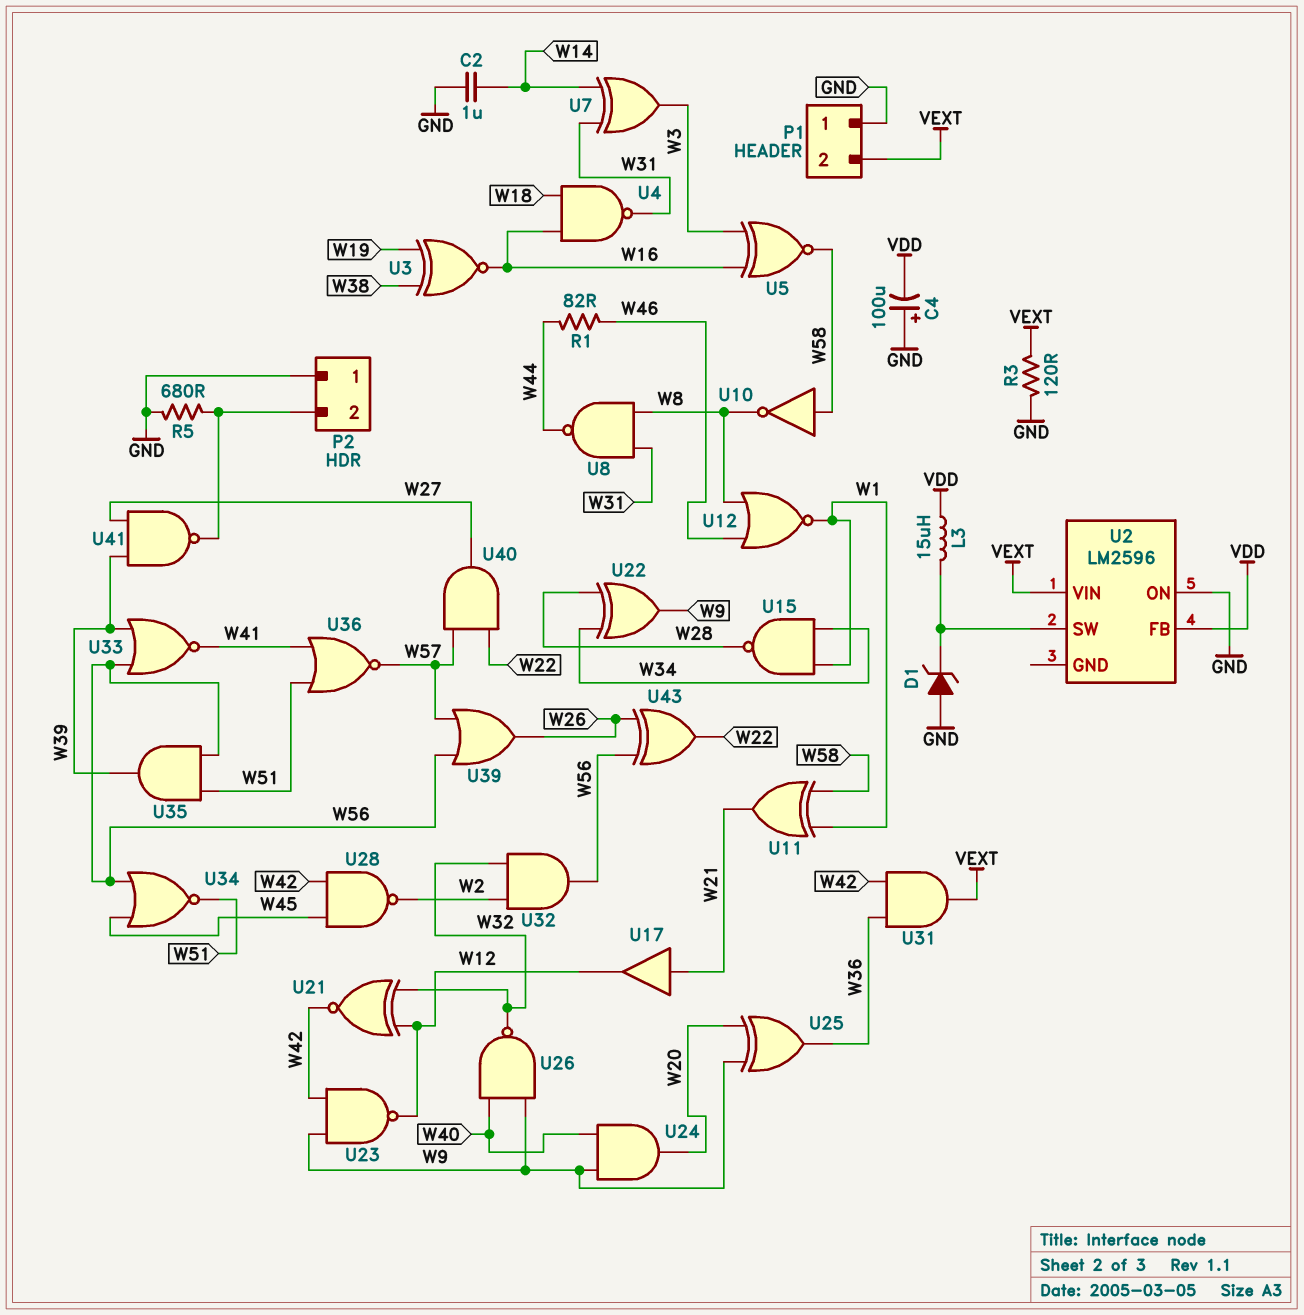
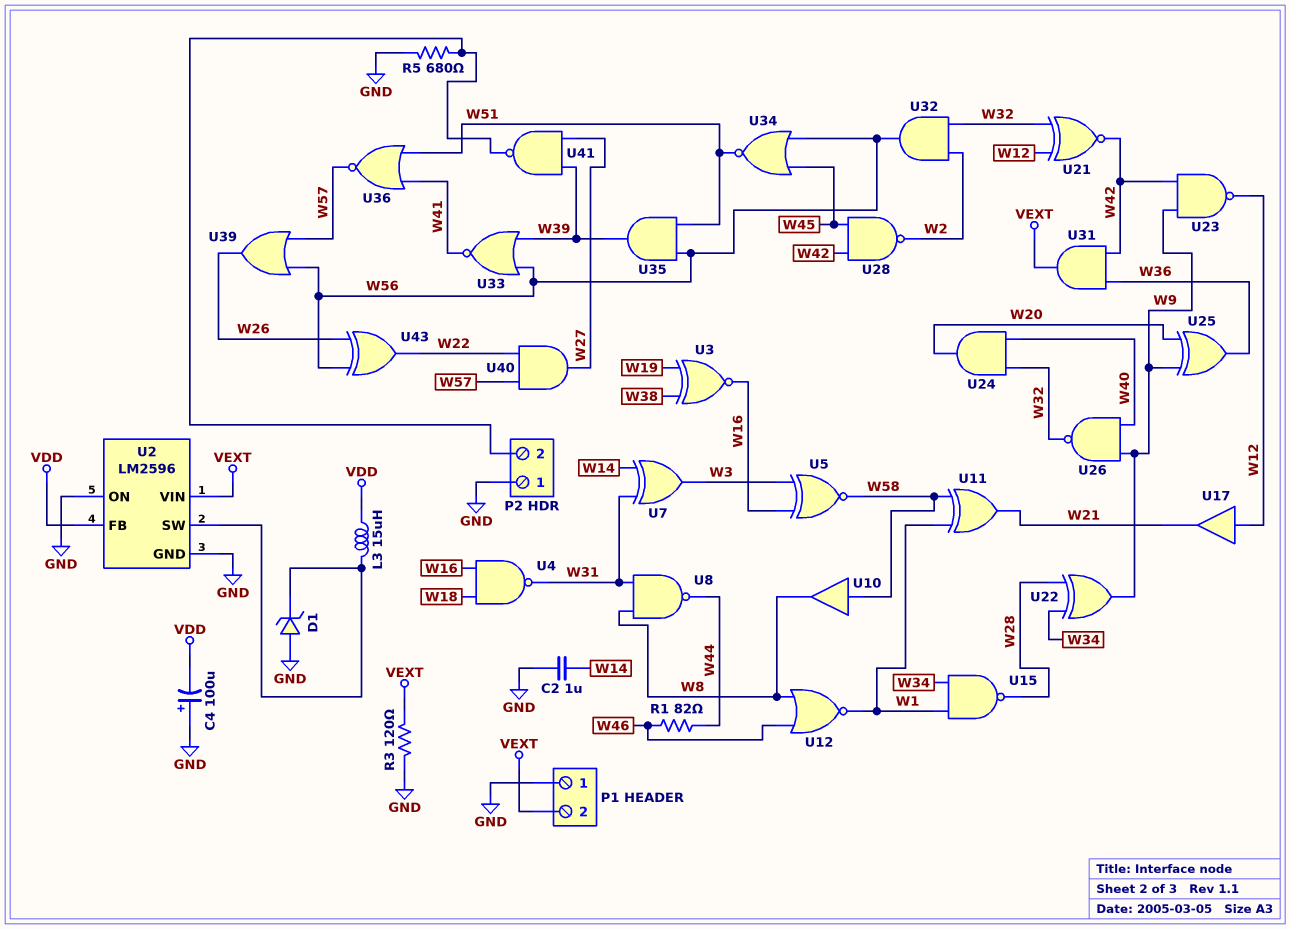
U2 pin GND: none -> GND
U10: NOT (in W58, out W8) -> buffer (in W58, out W8)
U17: buffer (in W21, out W12) -> buffer (in W12, out W21)
U24: AND (in W9, in W40, out W20) -> AND (in W32, in W40, out W20)

